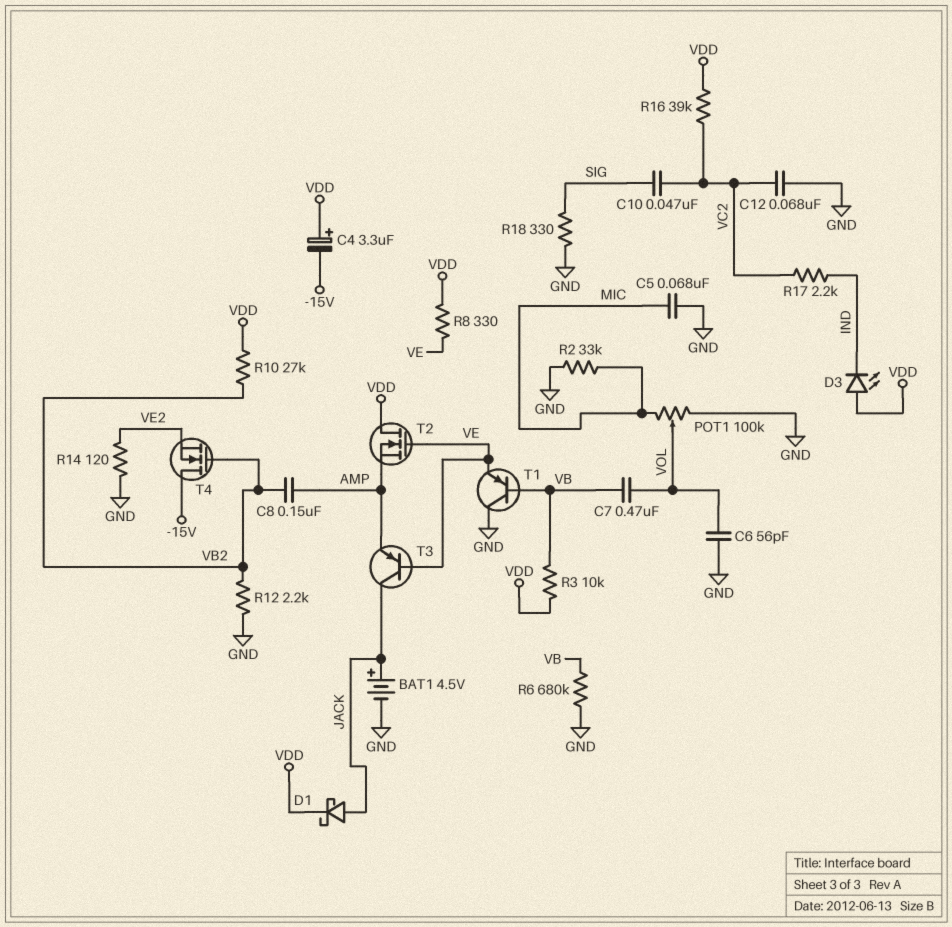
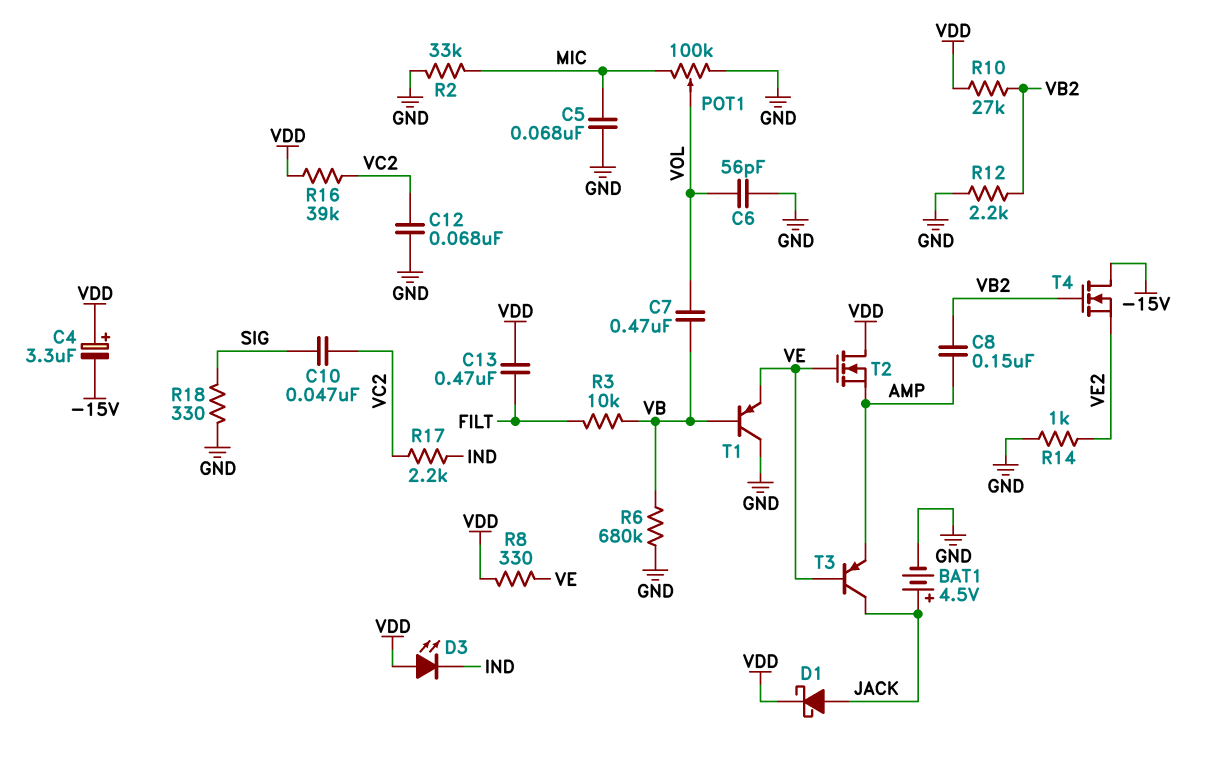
C13: none -> 470nF (FILT, VDD)
R3: 10k (VB, VDD) -> 10k (FILT, VB)
R14: 120 (GND, VE2) -> 1k (GND, VE2)

